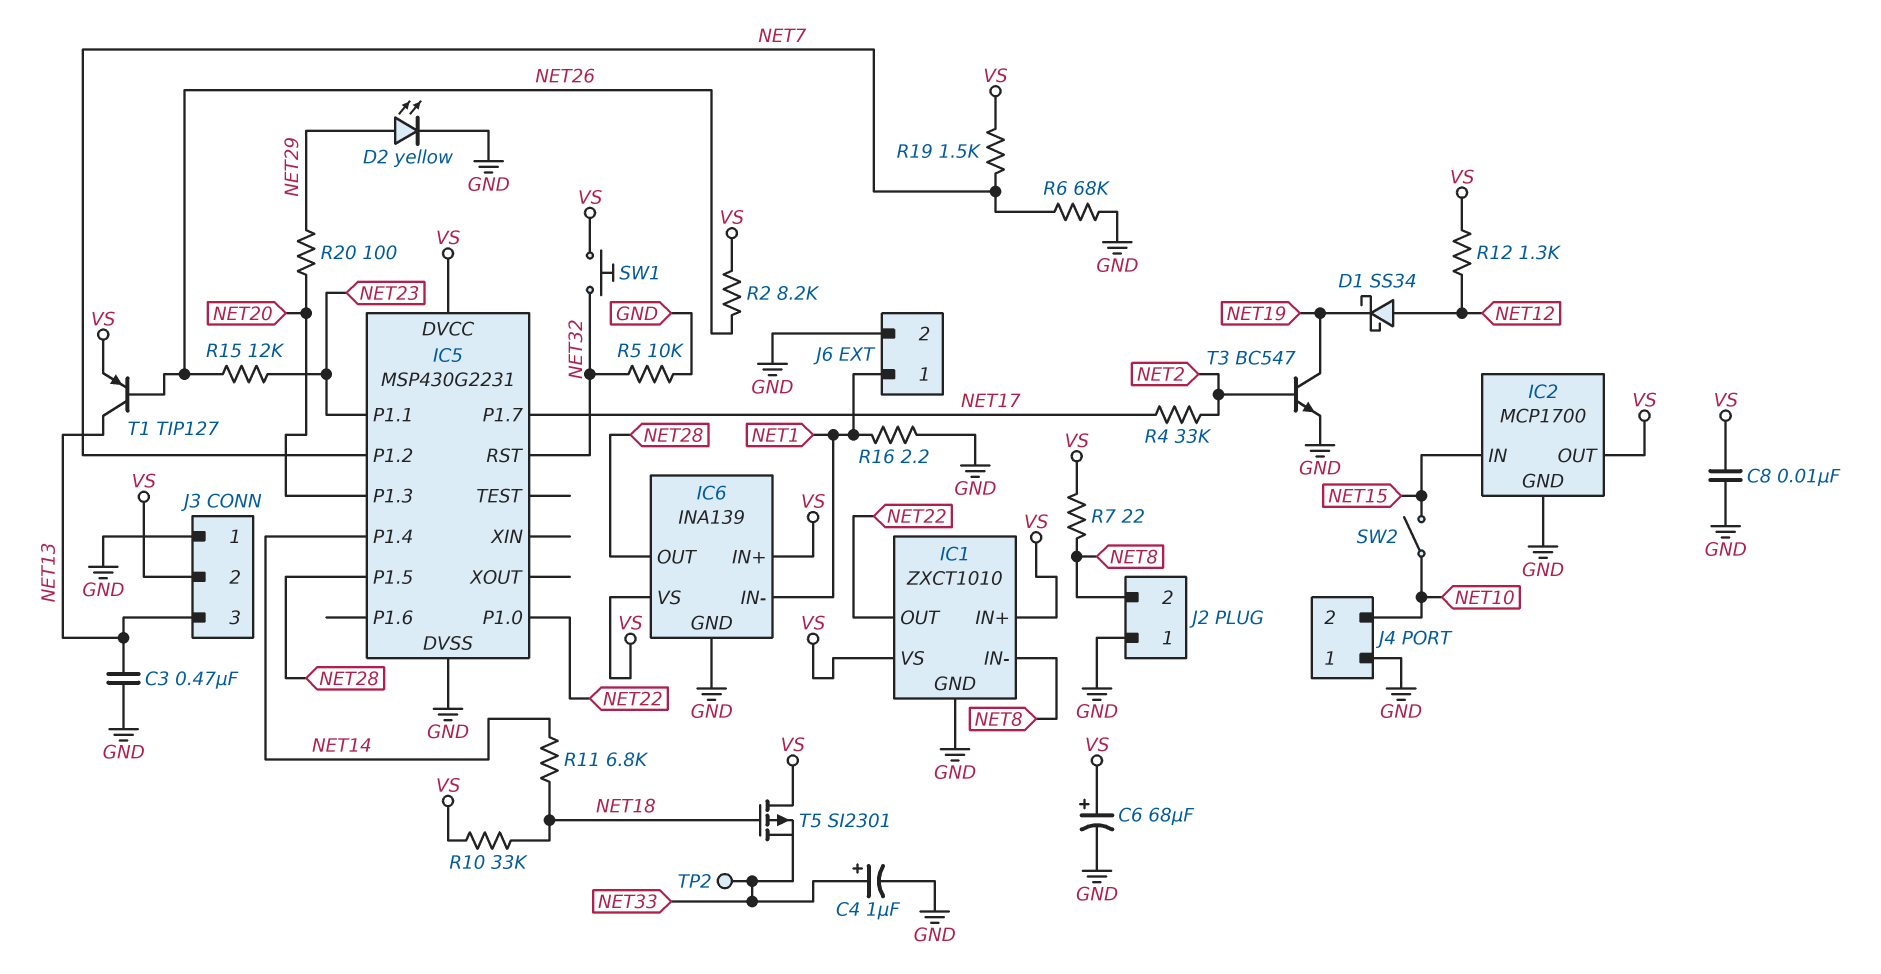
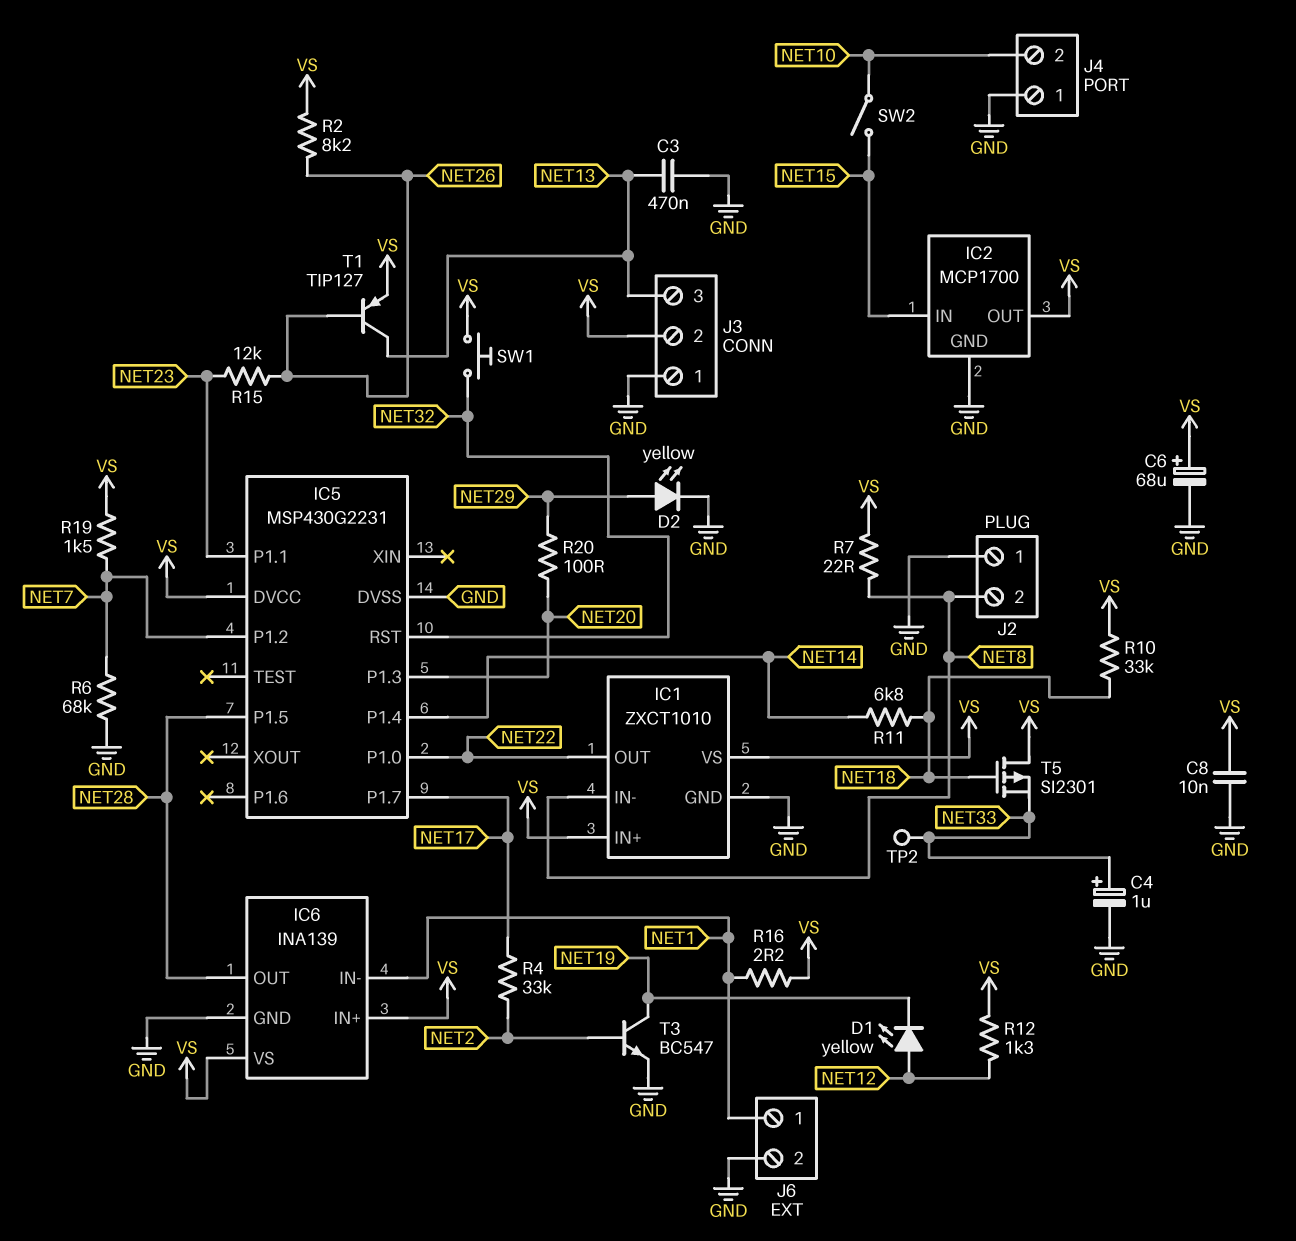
D1: schottky SS34 (A NET12, K NET19) -> LED yellow (A NET12, K NET19)
R5: 10k (GND, NET32) -> none
R16: 2.2 (GND, NET1) -> 2.2 (NET1, VS)

